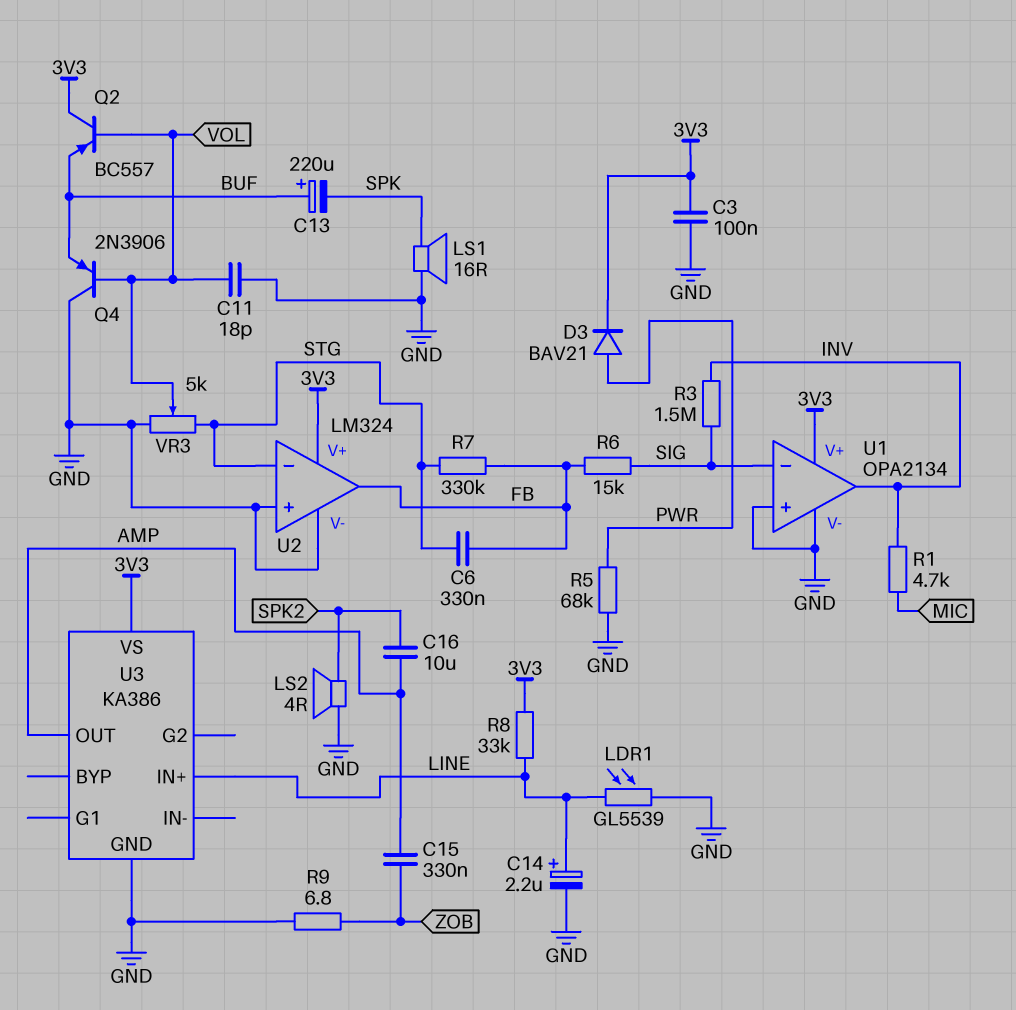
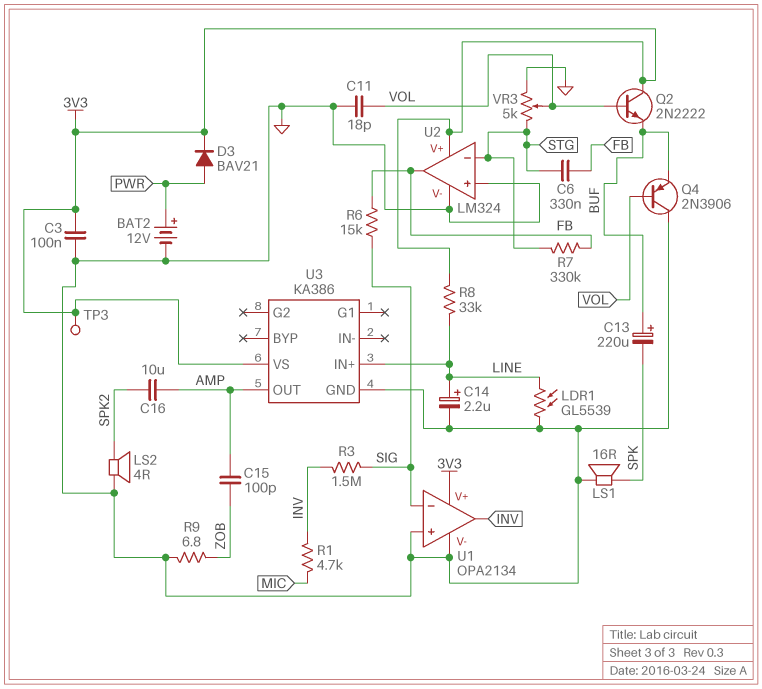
BAT2: none -> 12V (plus PWR, minus GND)
C15: 330nF (AMP, ZOB) -> 100pF (AMP, ZOB)
Q2: PNP BC557 (B VOL, C 3V3, E BUF) -> NPN 2N2222 (B VOL, C 3V3, E BUF)
R5: 68k (GND, PWR) -> none
TP3: none -> test point (3V3)

